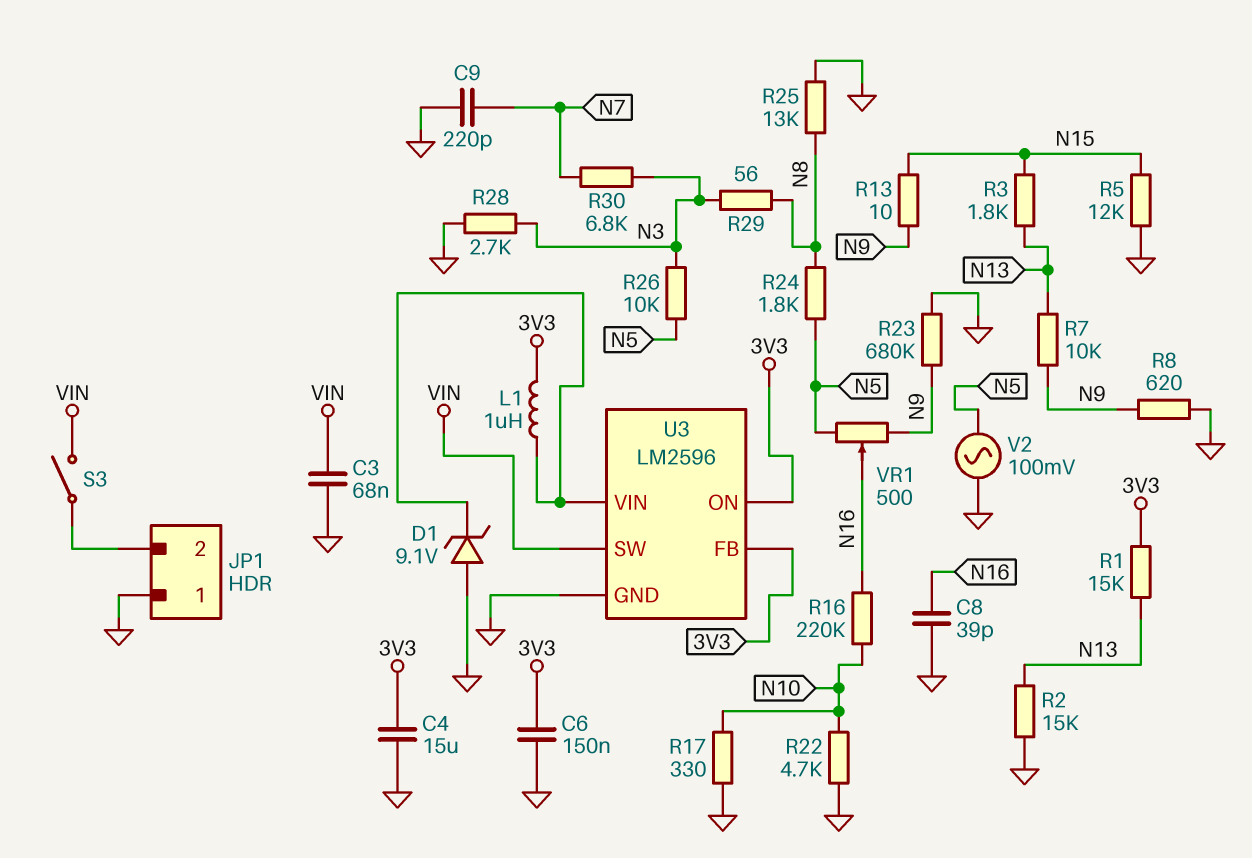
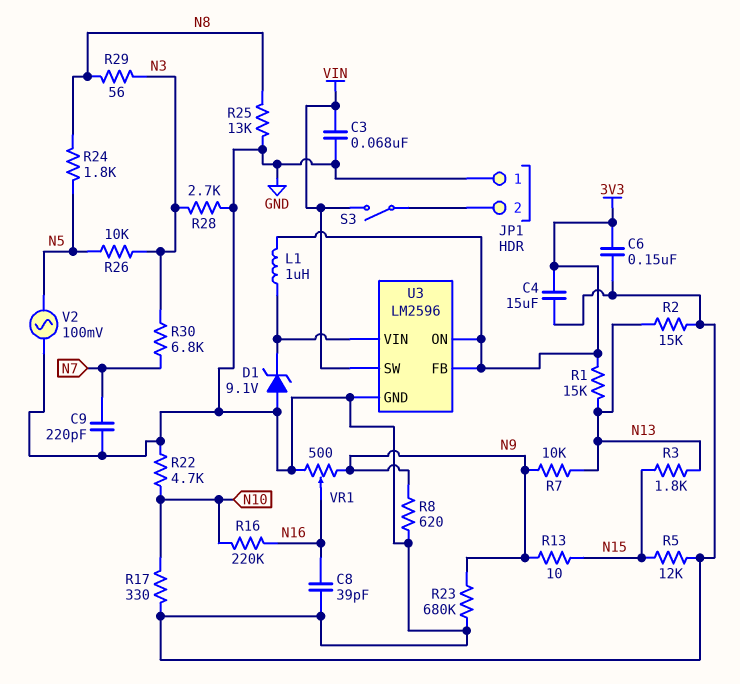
VR1: 500 (N5, N9, wiper N16) -> 500 (GND, N9, wiper N16)

